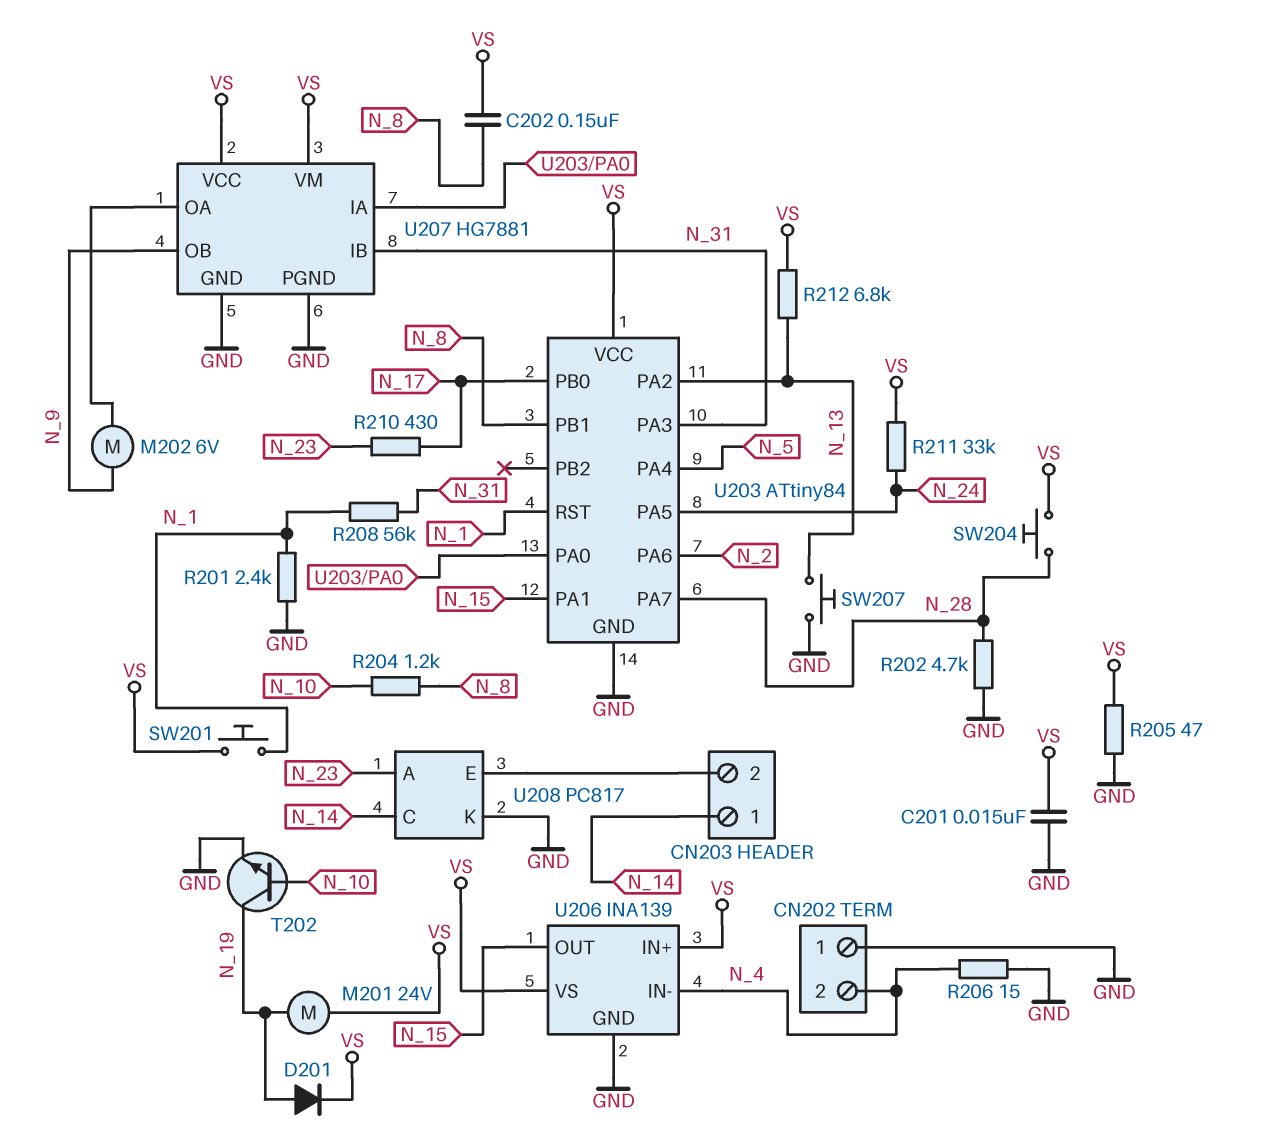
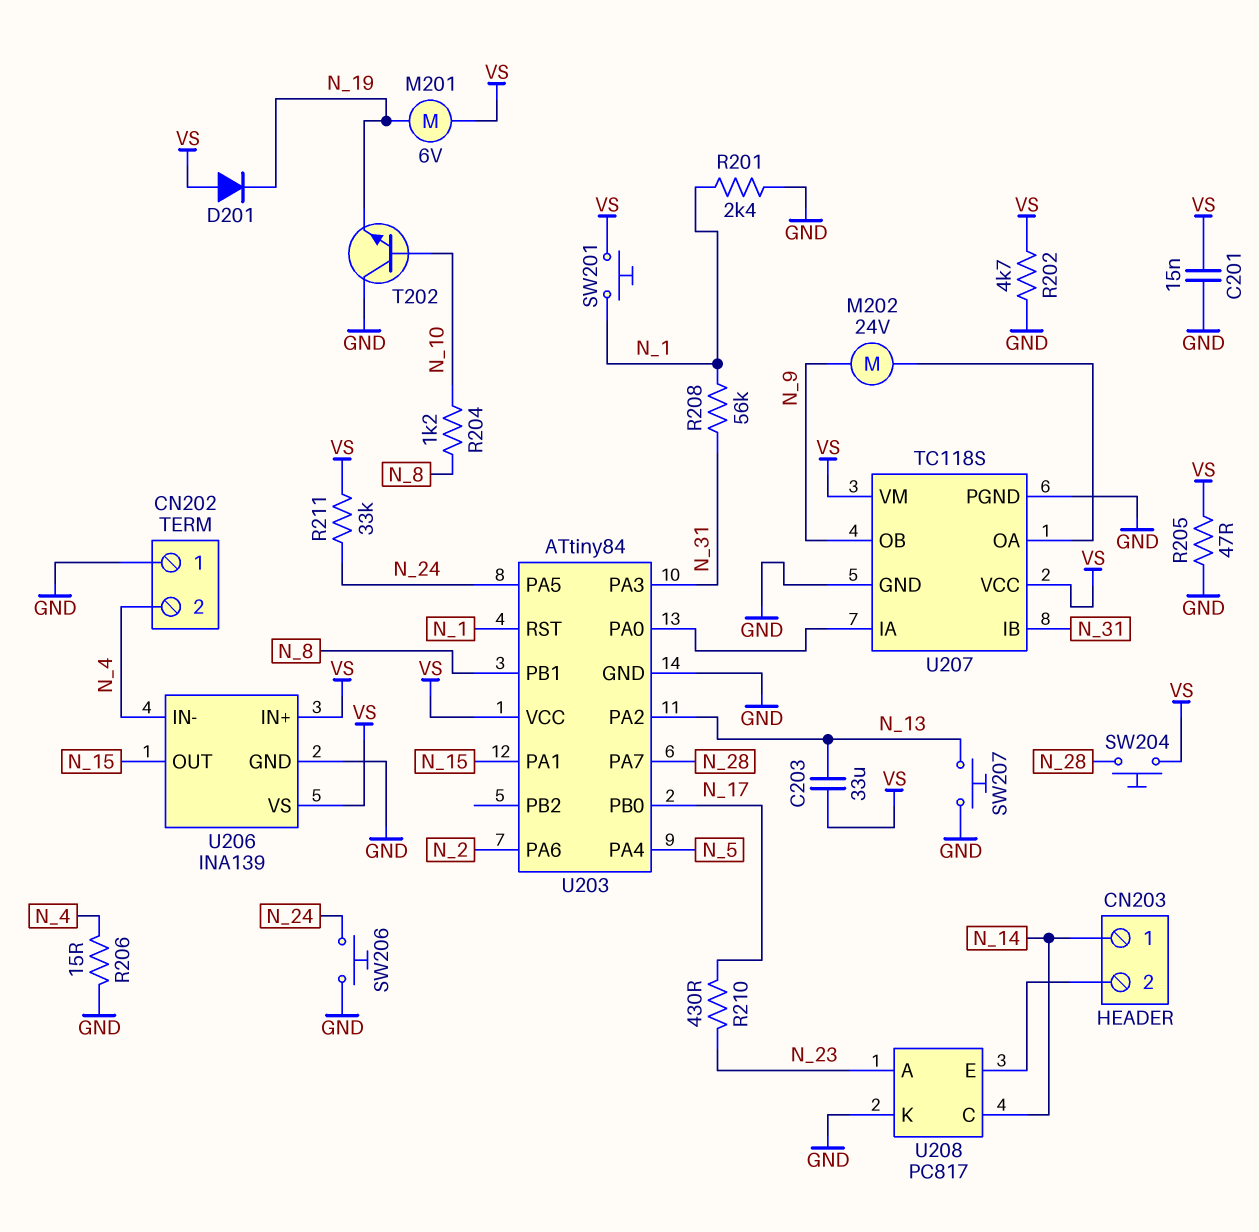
C202: 150nF (N_8, VS) -> none
C203: none -> 33uF (N_13, VS)
D201: diode (A N_19, K VS) -> diode (A VS, K N_19)
M201: motor 24V (N_19, VS) -> motor 6V (N_19, VS)
M202: motor 6V (N_9, U207/OA) -> motor 24V (N_9, U207/OA)
R202: 4.7k (GND, N_28) -> 4.7k (GND, VS)
R212: 6.8k (N_13, VS) -> none
SW206: none -> button (GND, N_24)
T202: NPN (B N_10, C N_19, E GND) -> NPN (B N_10, C GND, E N_19)
U207: HG7881 -> TC118S

